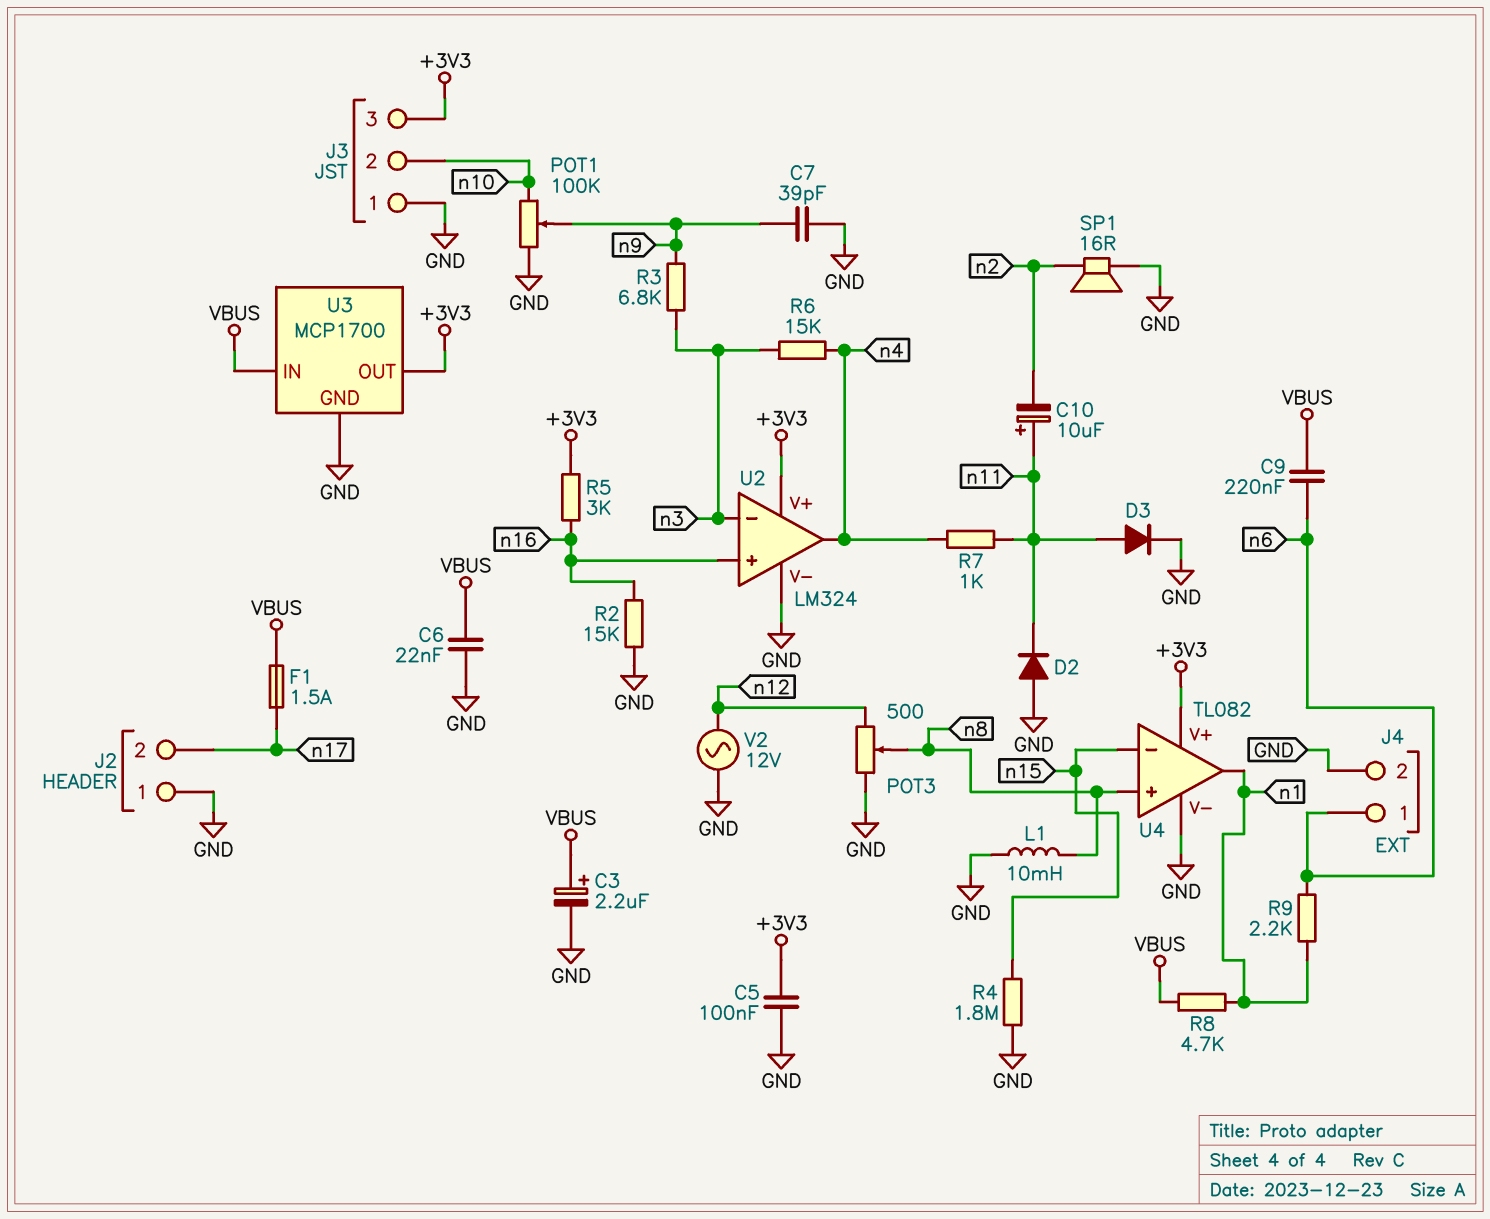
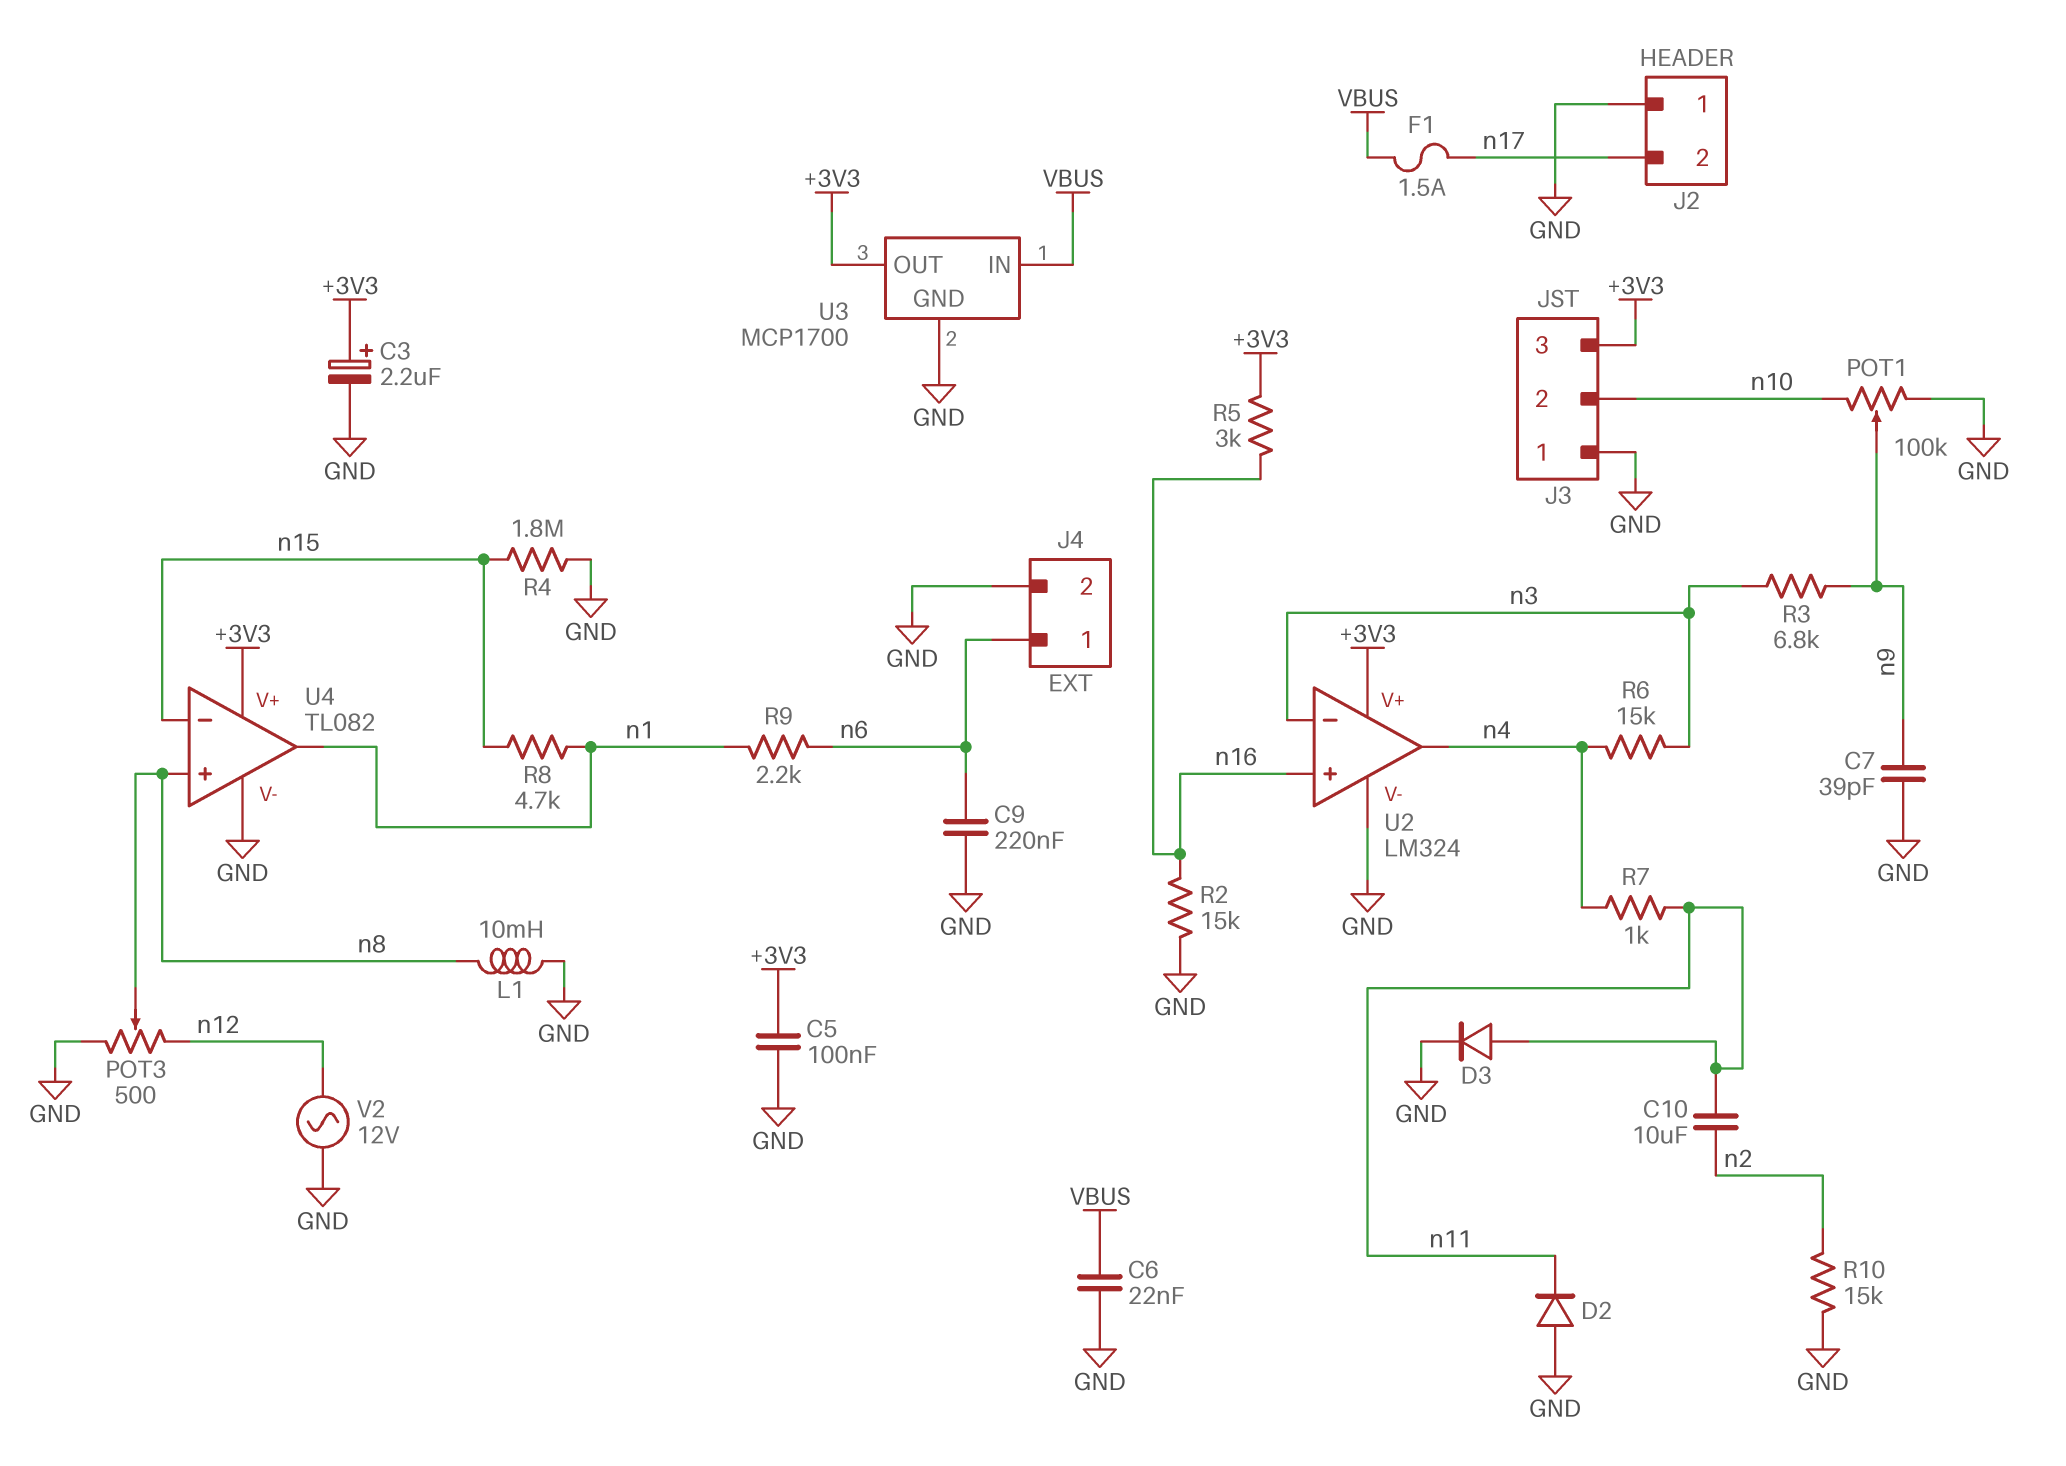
C3: 2.2uF (plus VBUS, minus GND) -> 2.2uF (plus +3V3, minus GND)
C9: 220nF (VBUS, n6) -> 220nF (GND, n6)
C10: 10uF (plus n11, minus n2) -> 10uF (n2, n11)
R8: 4.7k (VBUS, n1) -> 4.7k (n1, n15)
R10: none -> 15k (GND, n2)
SP1: speaker 16R (GND, n2) -> none

